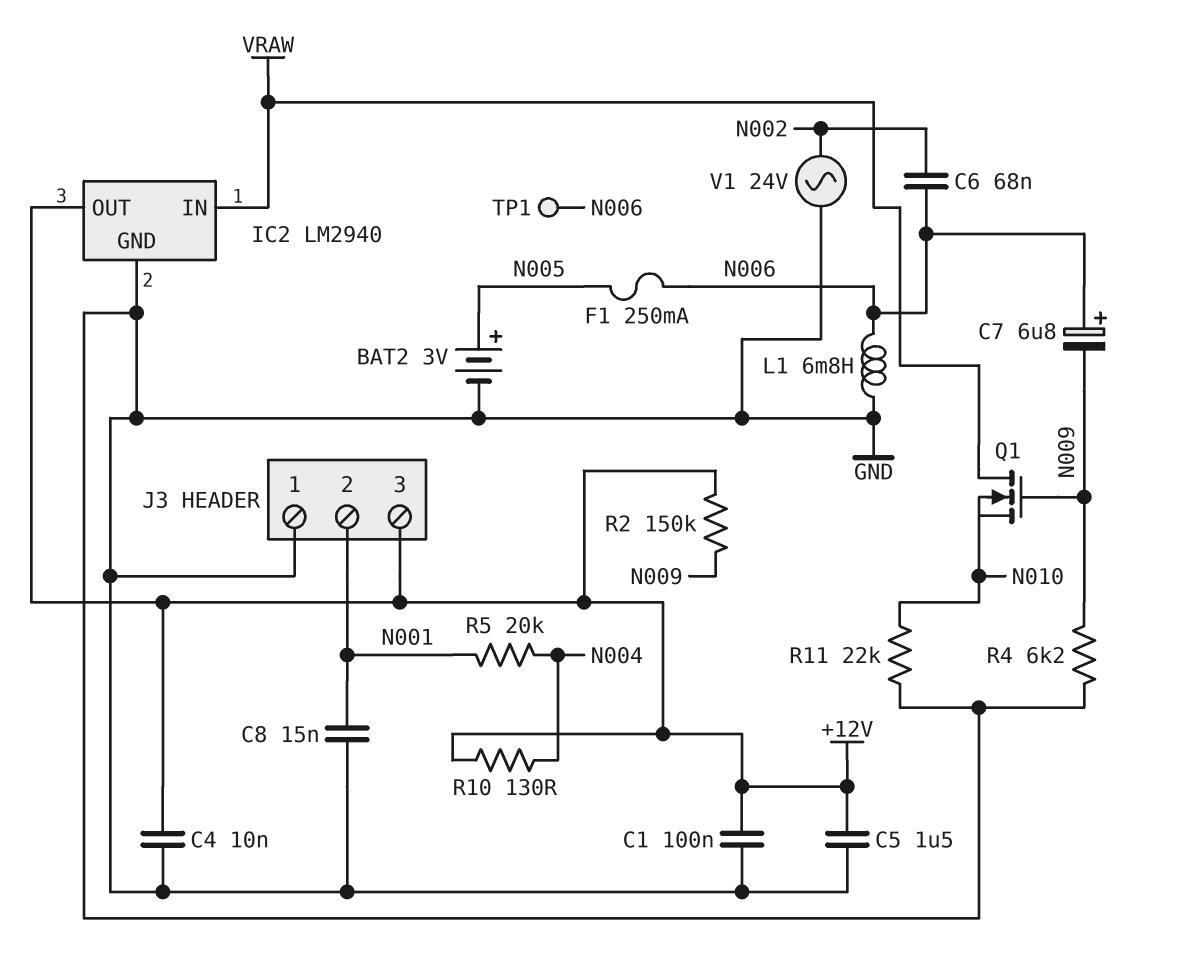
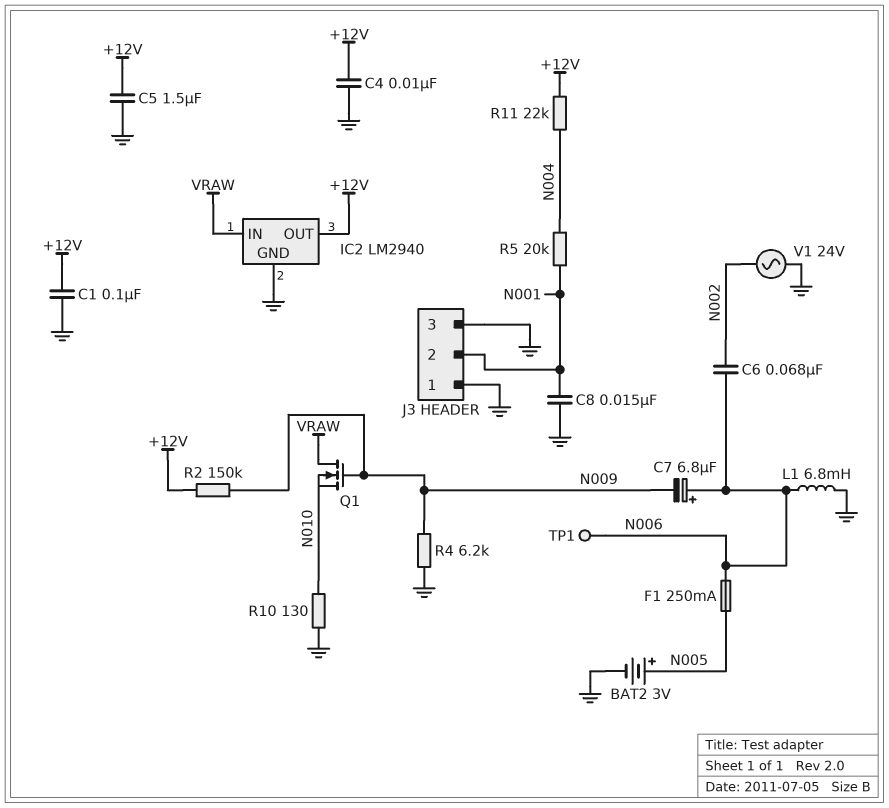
J3 pin 3: +12V -> GND
R10: 130 (+12V, N004) -> 130 (GND, N010)
R11: 22k (GND, N010) -> 22k (+12V, N004)

